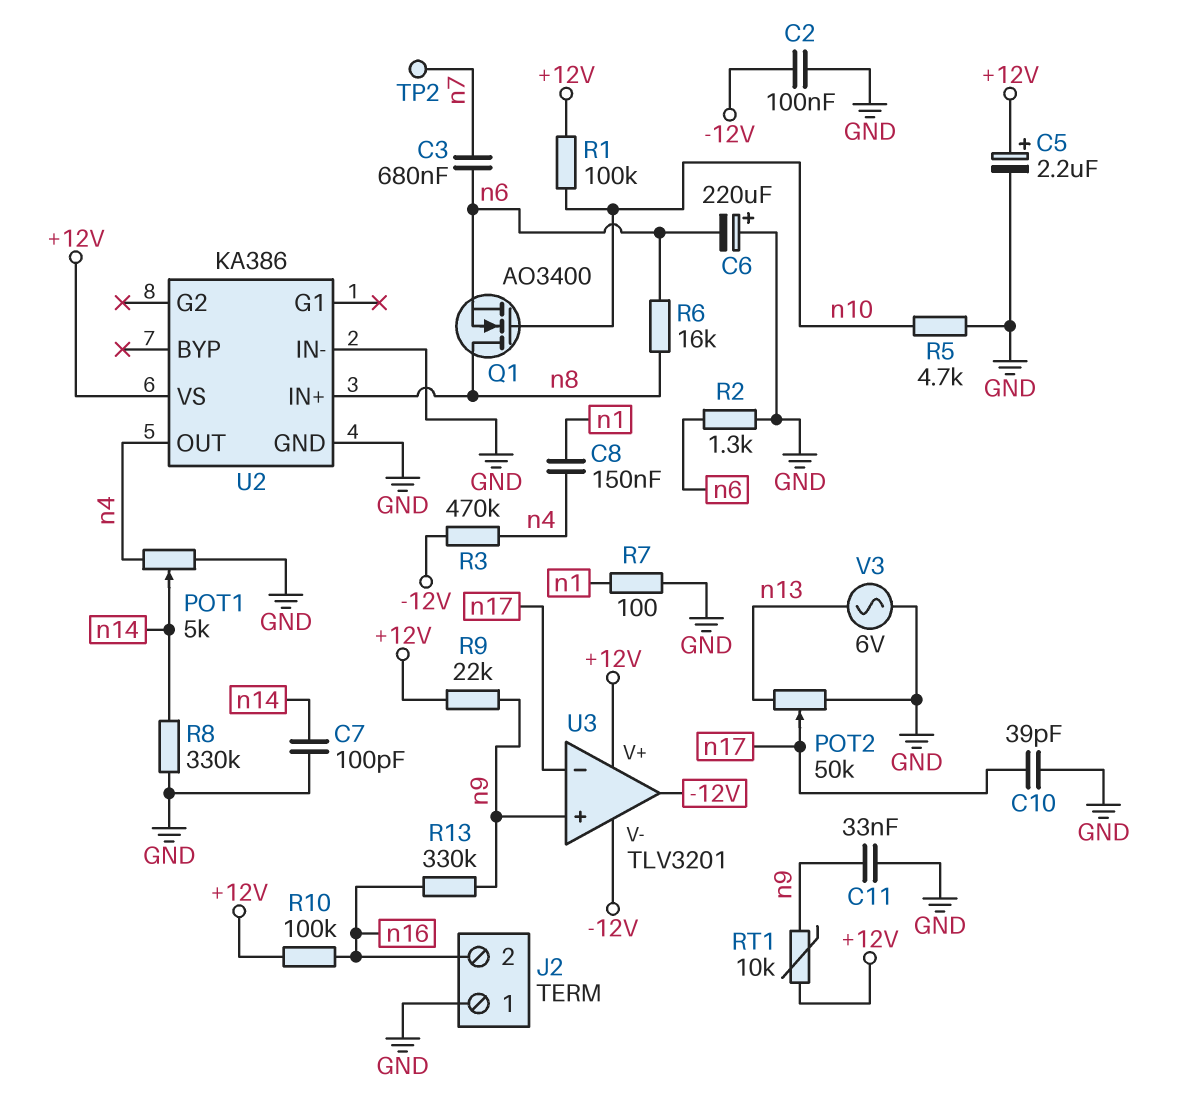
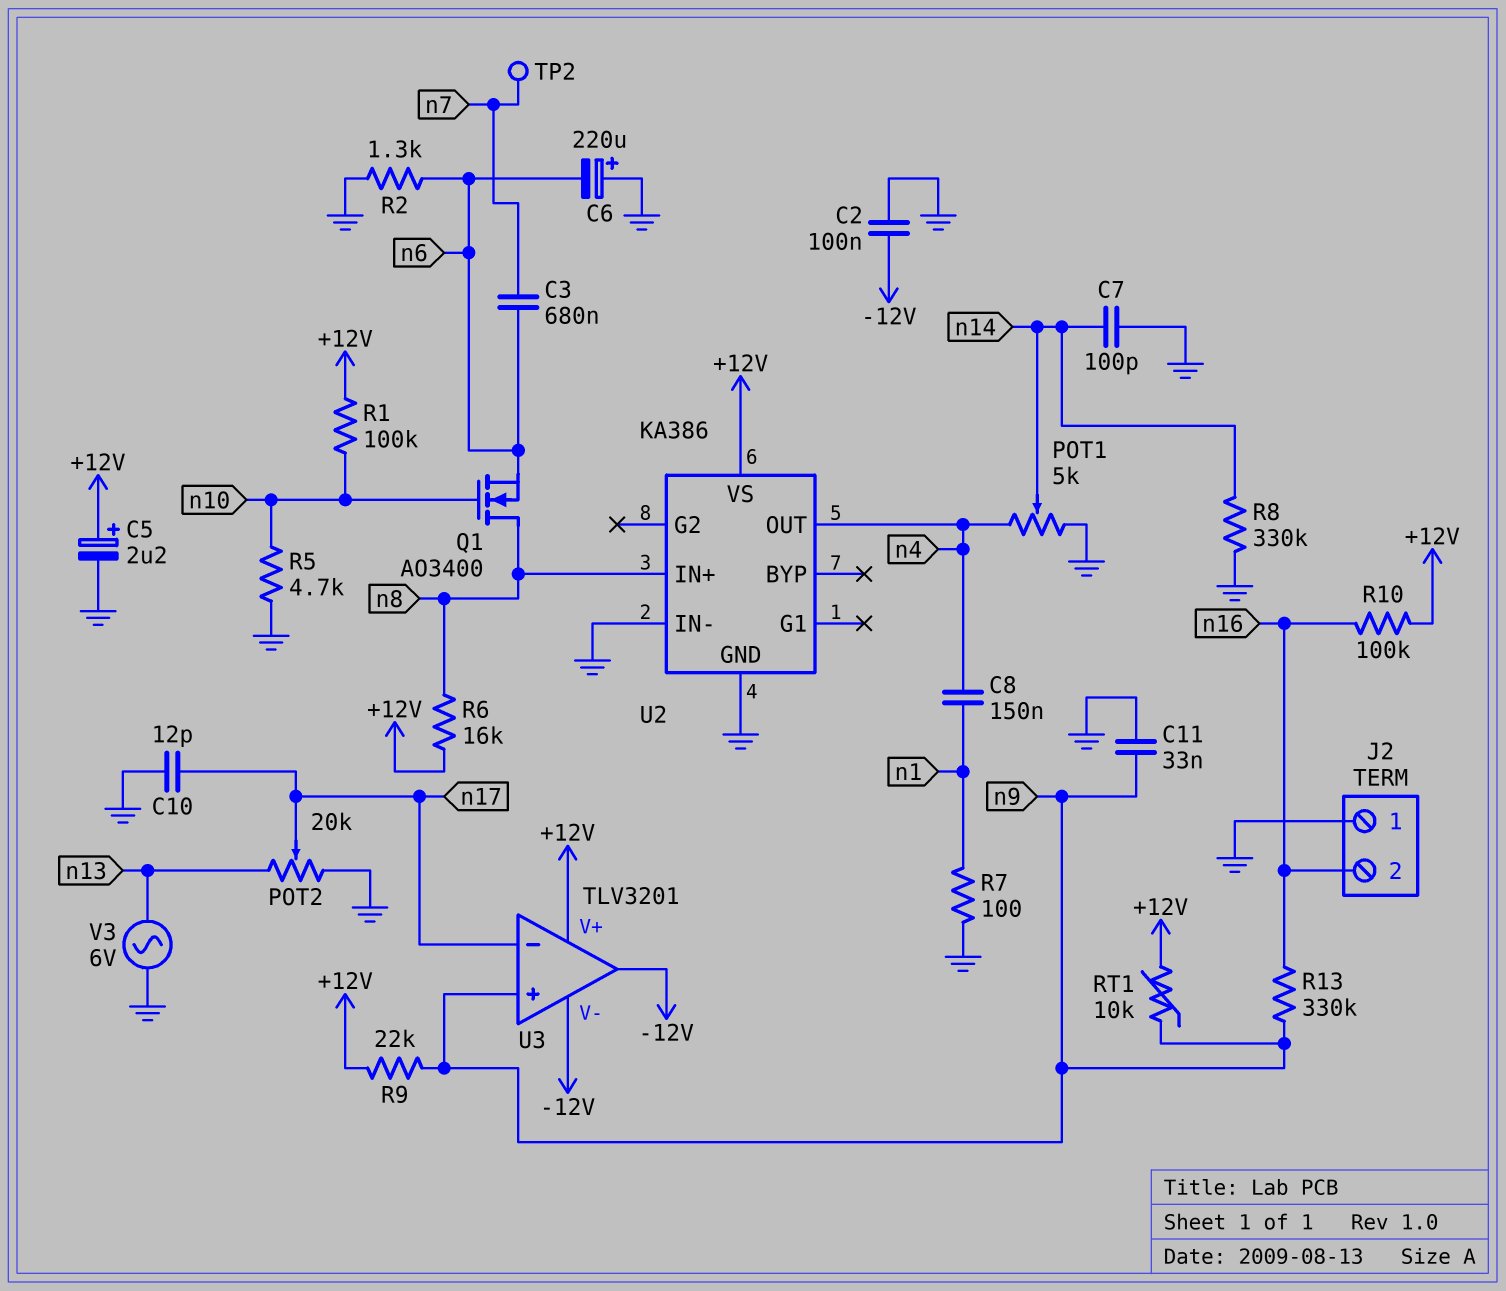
C10: 39pF (GND, n17) -> 12pF (GND, n17)
POT2: 50k (GND, n13, wiper n17) -> 20k (GND, n13, wiper n17)
R3: 470k (-12V, n4) -> none
R6: 16k (n6, n8) -> 16k (+12V, n8)

